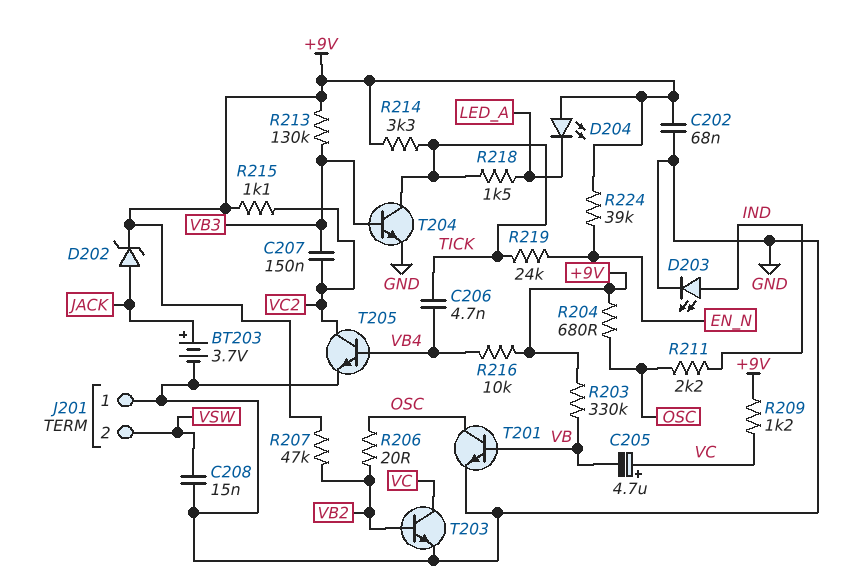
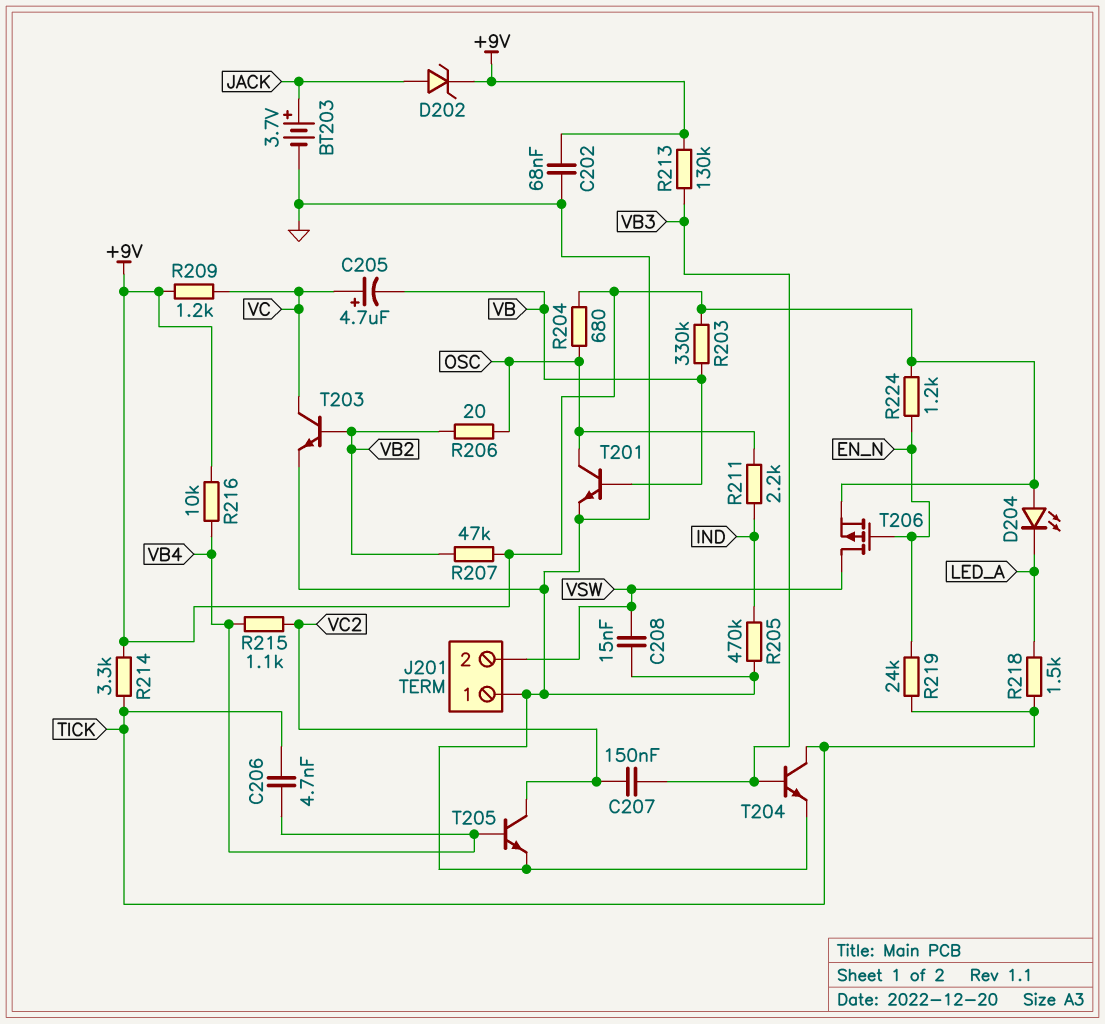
D203: LED (A IND, K GND) -> none
R205: none -> 470k (GND, IND)
R215: 1.1k (+9V, VC2) -> 1.1k (VB4, VC2)
R224: 39k (+9V, EN_N) -> 1.2k (+9V, EN_N)
T206: none -> PMOS (G EN_N, D VSW, S +9V)

